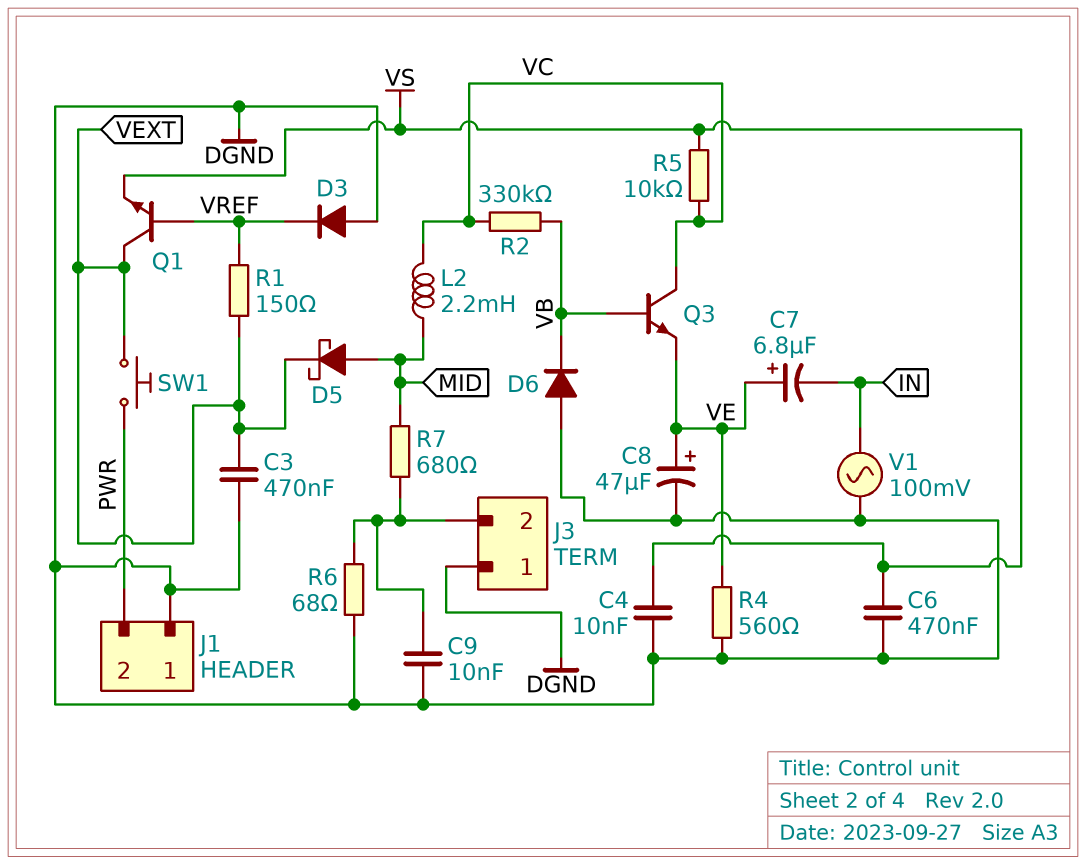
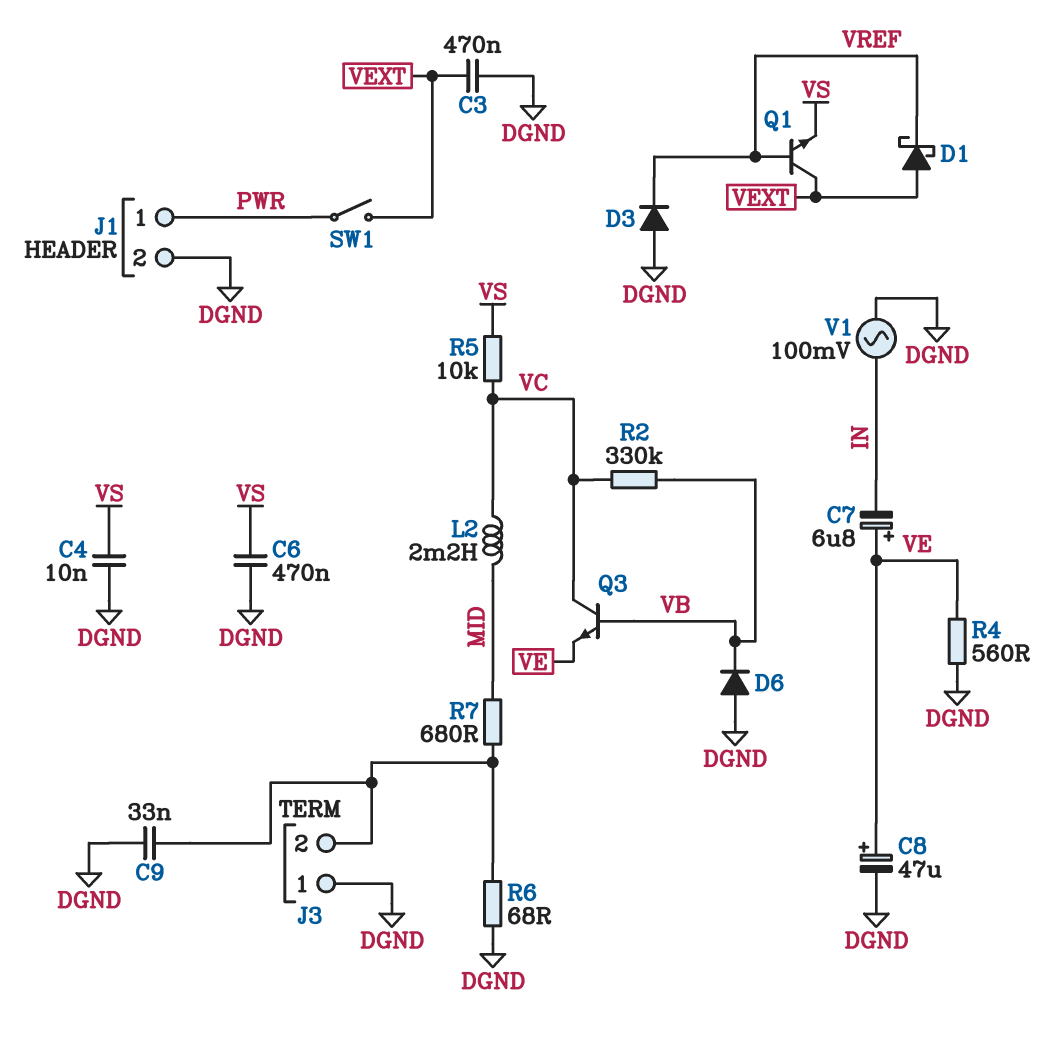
C9: 10nF (DGND, J3/2) -> 33nF (DGND, J3/2)
D1: none -> schottky (A VEXT, K VREF)
D5: schottky (A MID, K VEXT) -> none
J1 pin 1: DGND -> PWR
J1 pin 2: PWR -> DGND
R1: 150 (VEXT, VREF) -> none
SW1: button (PWR, VEXT) -> switch (PWR, VEXT)

